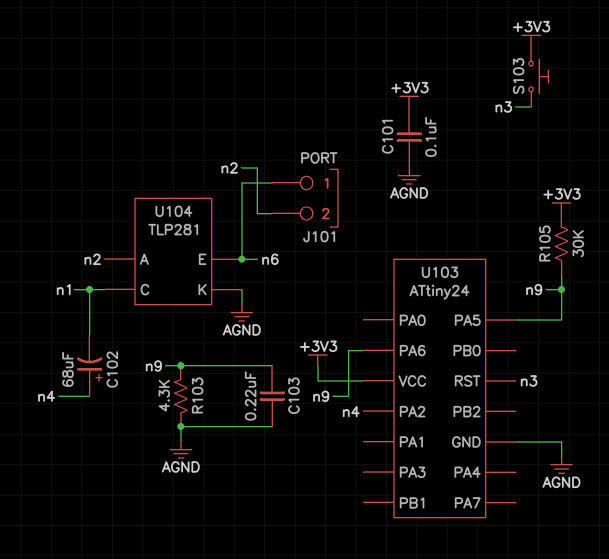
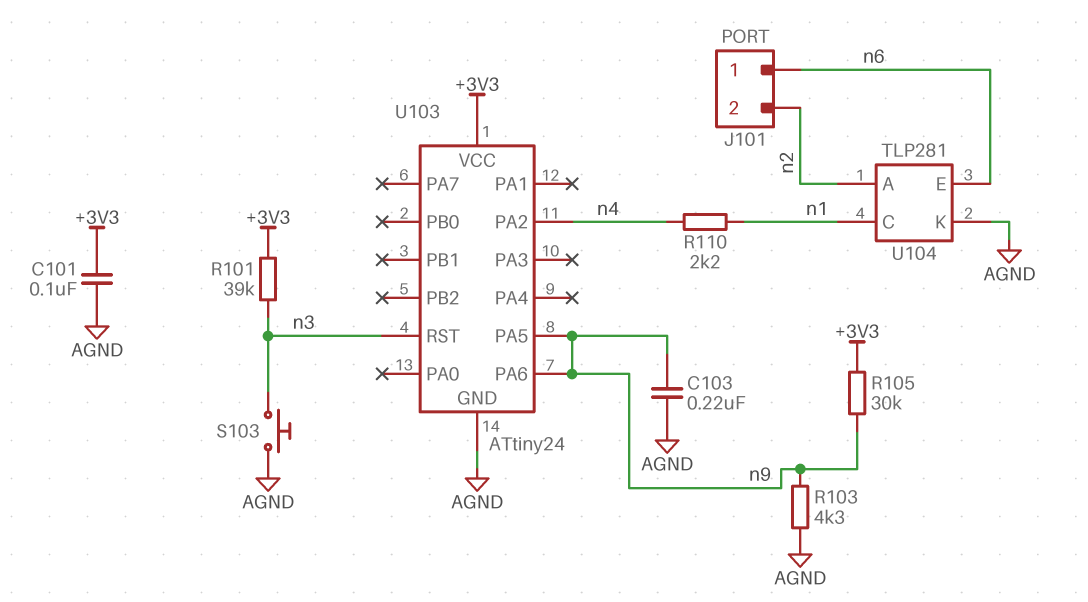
C102: 68uF (plus n4, minus n1) -> none
R101: none -> 39k (+3V3, n3)
R110: none -> 2.2k (n1, n4)
S103: button (+3V3, n3) -> button (AGND, n3)

